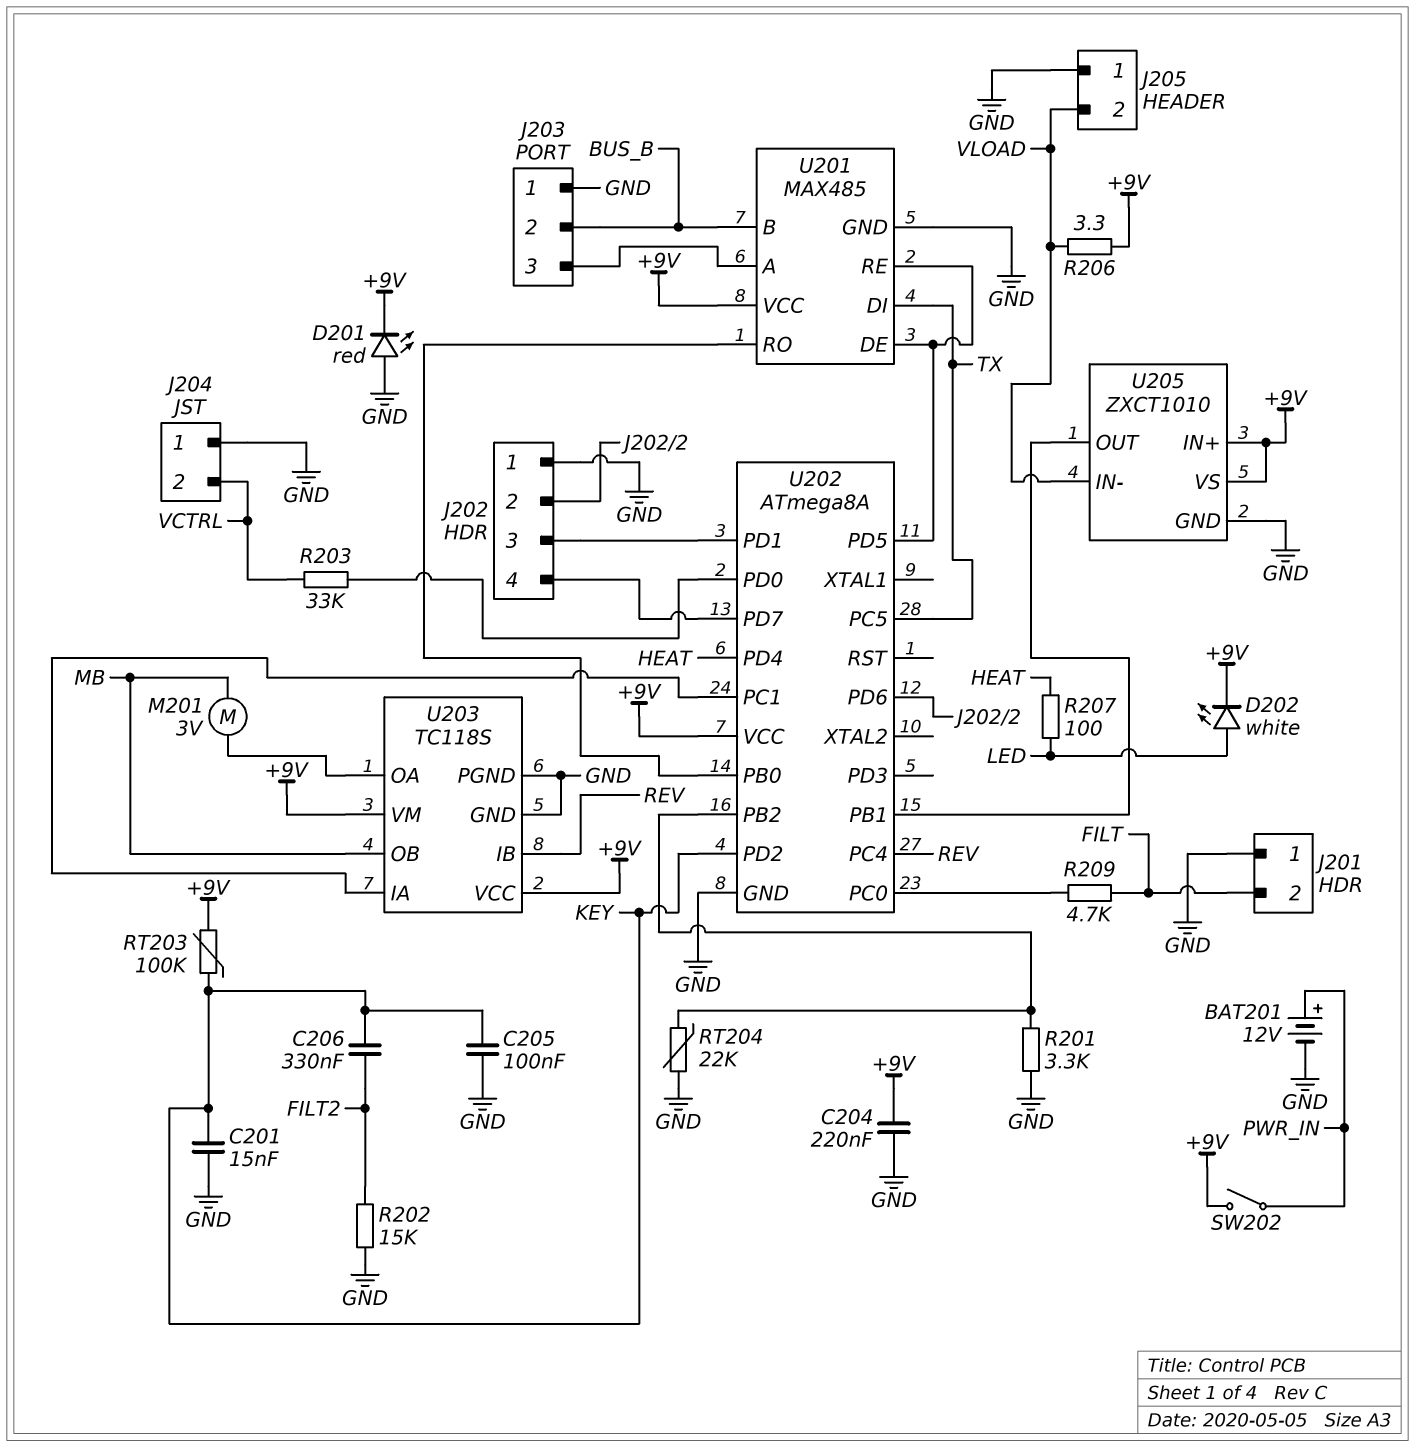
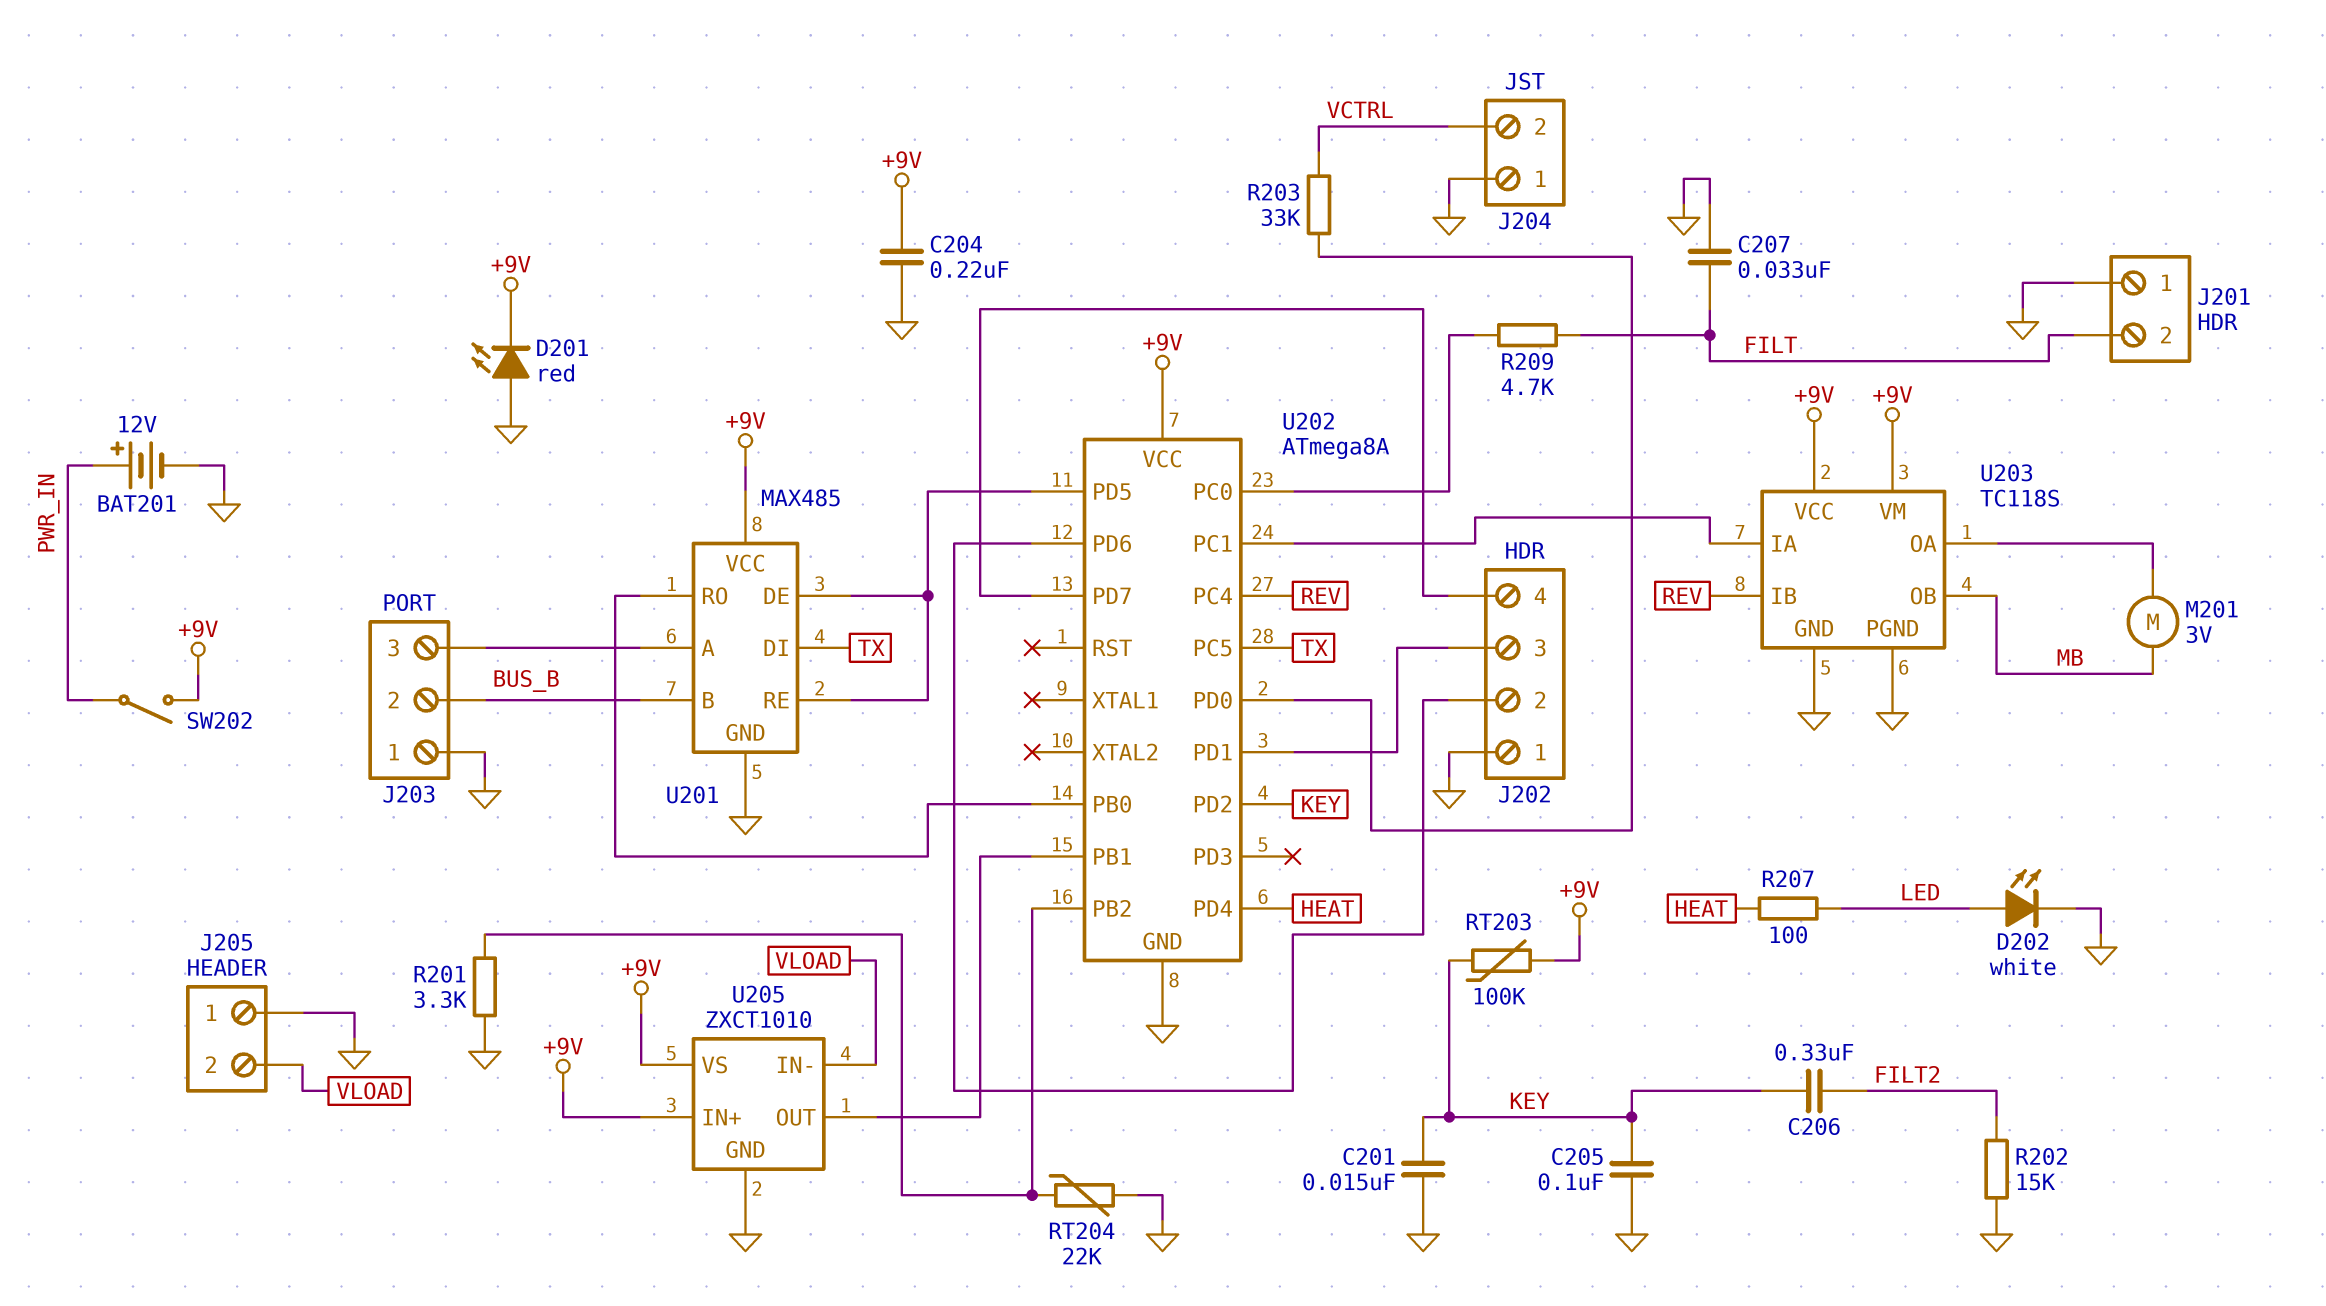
C207: none -> 33nF (FILT, GND)
D202: LED white (A LED, K +9V) -> LED white (A LED, K GND)
R206: 3.3 (+9V, VLOAD) -> none

